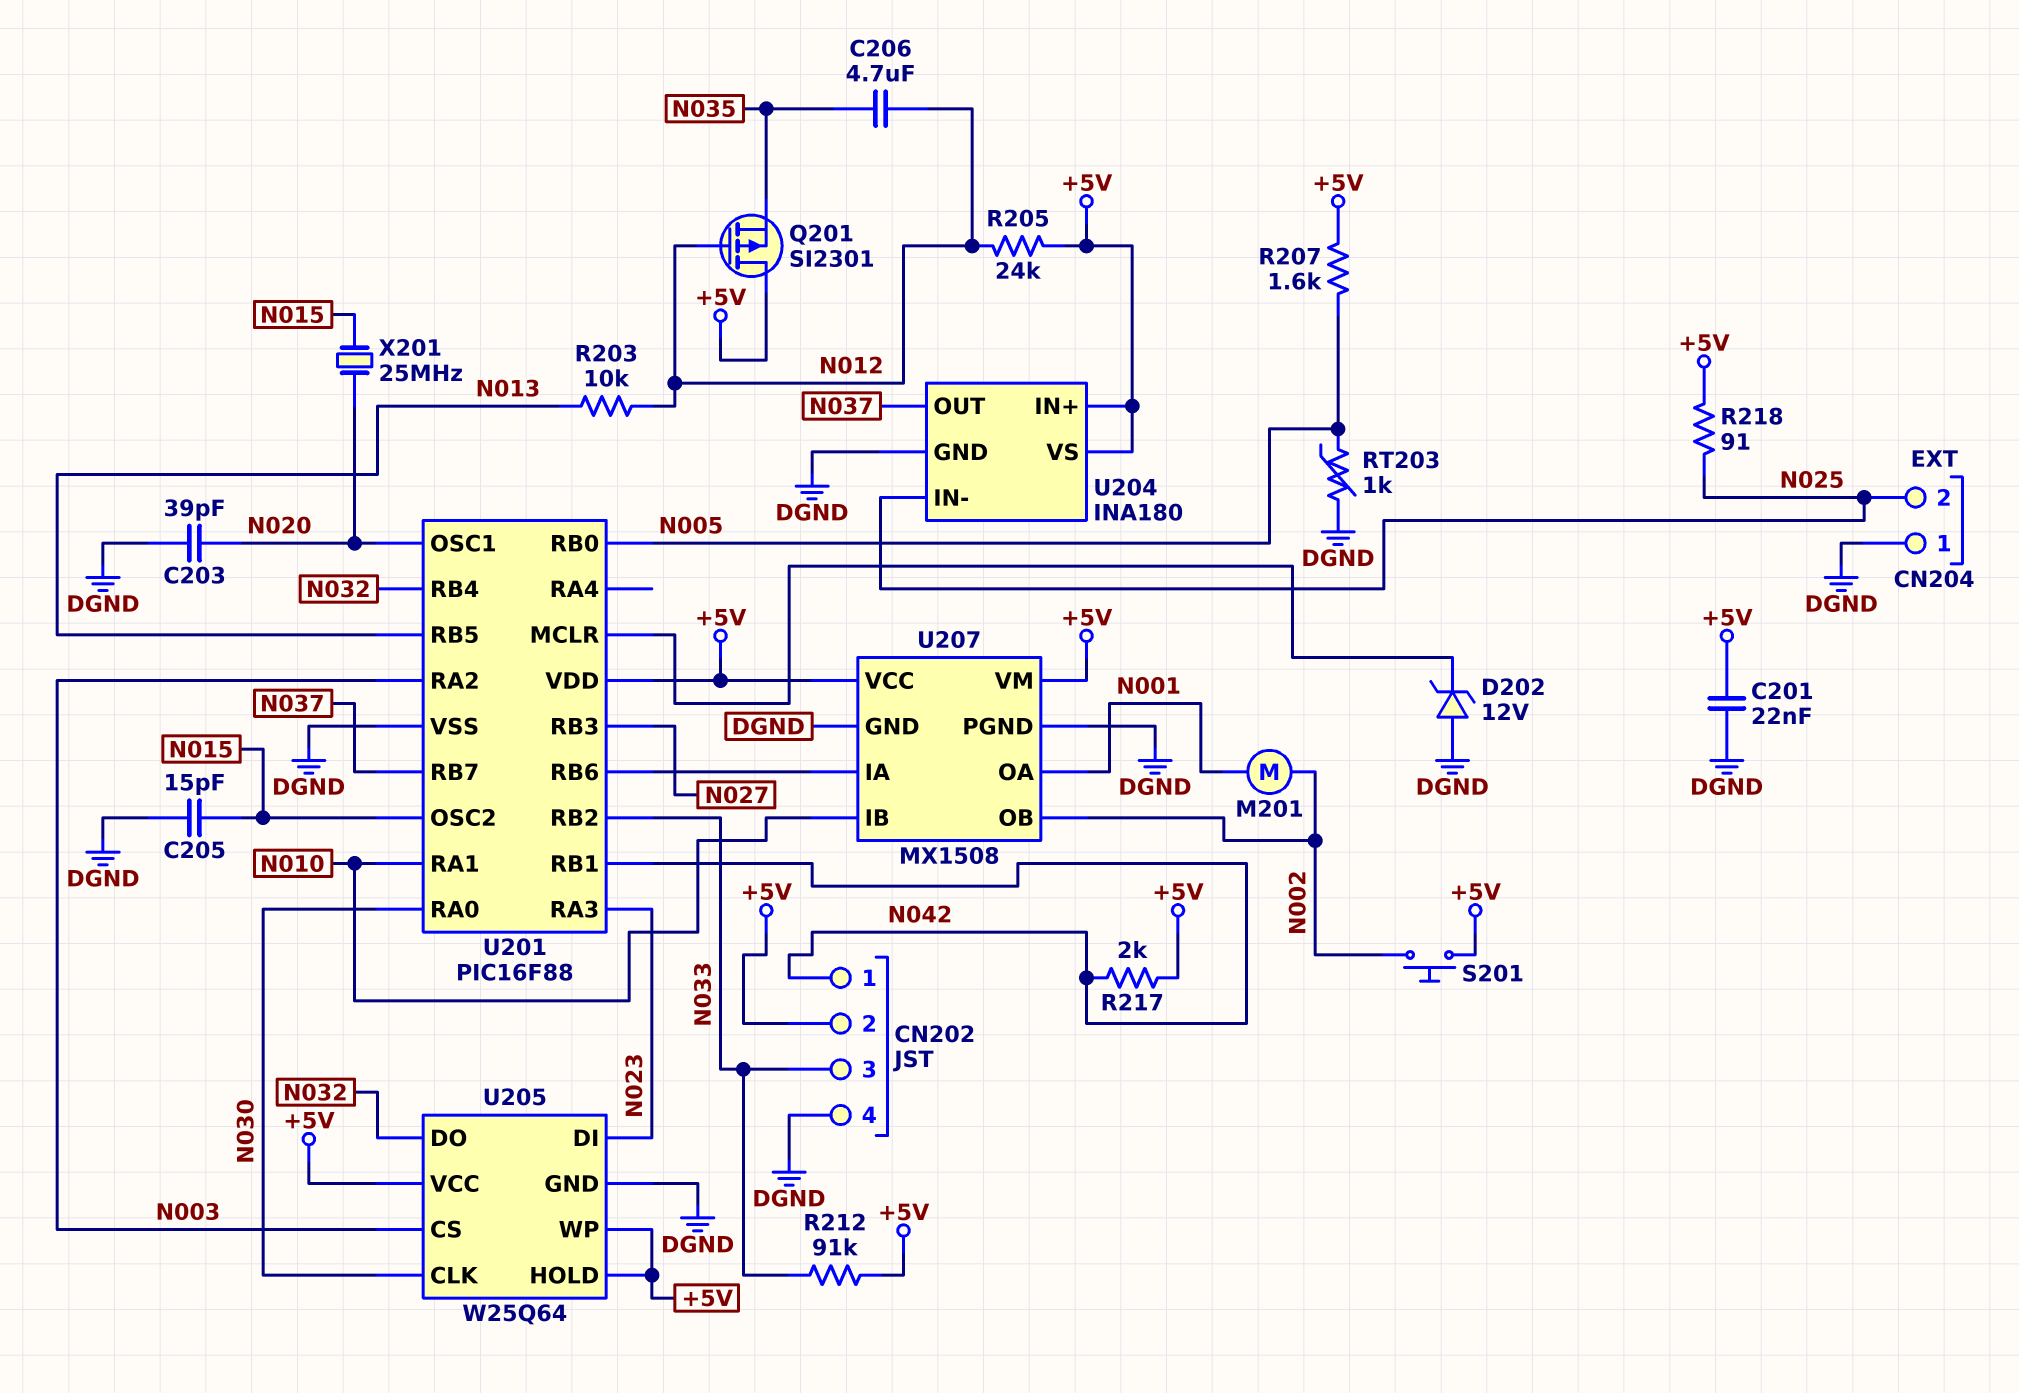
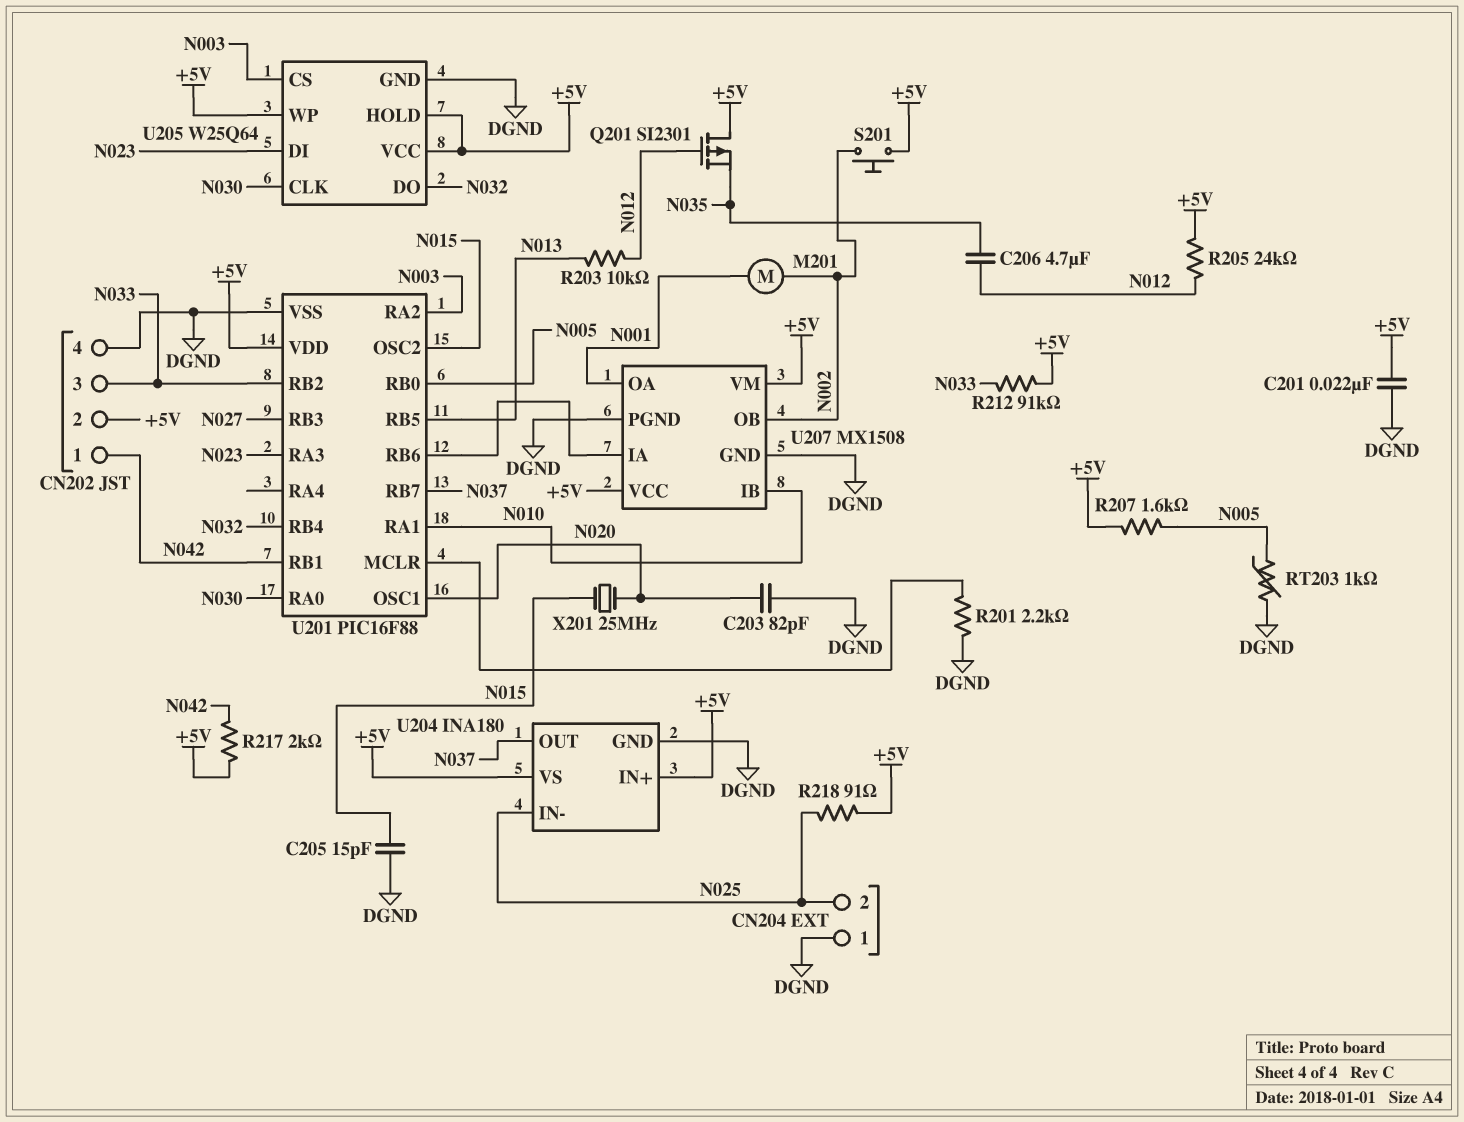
C203: 39pF (DGND, N020) -> 82pF (DGND, N020)
D202: zener 12V (A DGND, K U201/MCLR) -> none
R201: none -> 2.2k (DGND, U201/MCLR)

